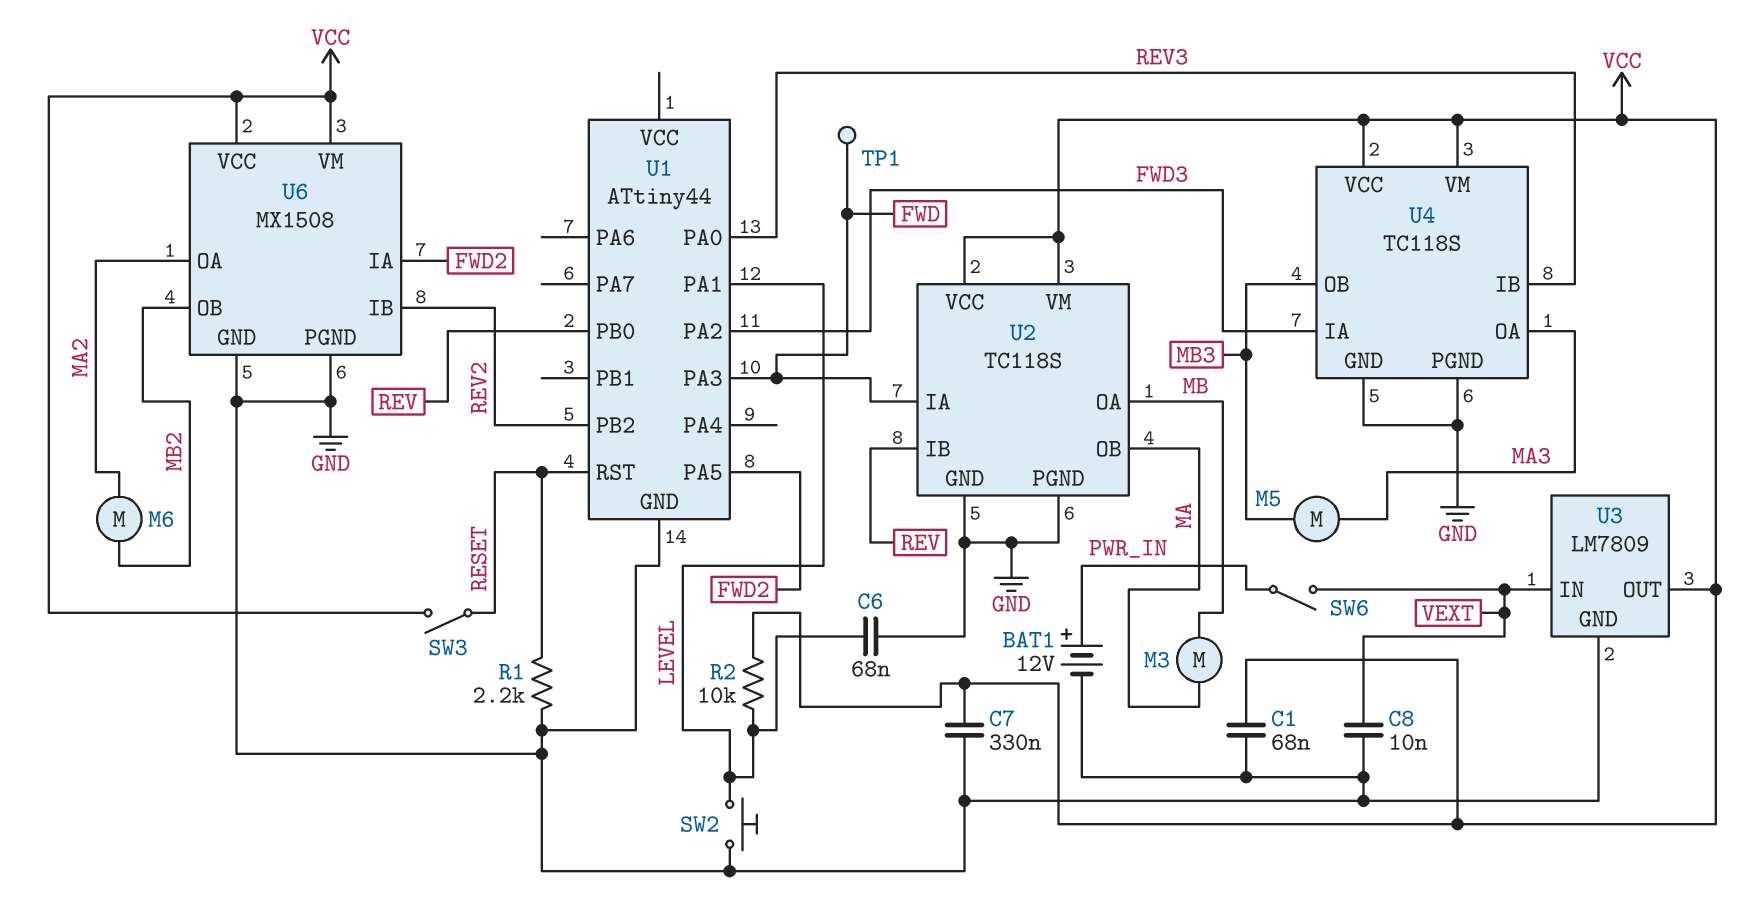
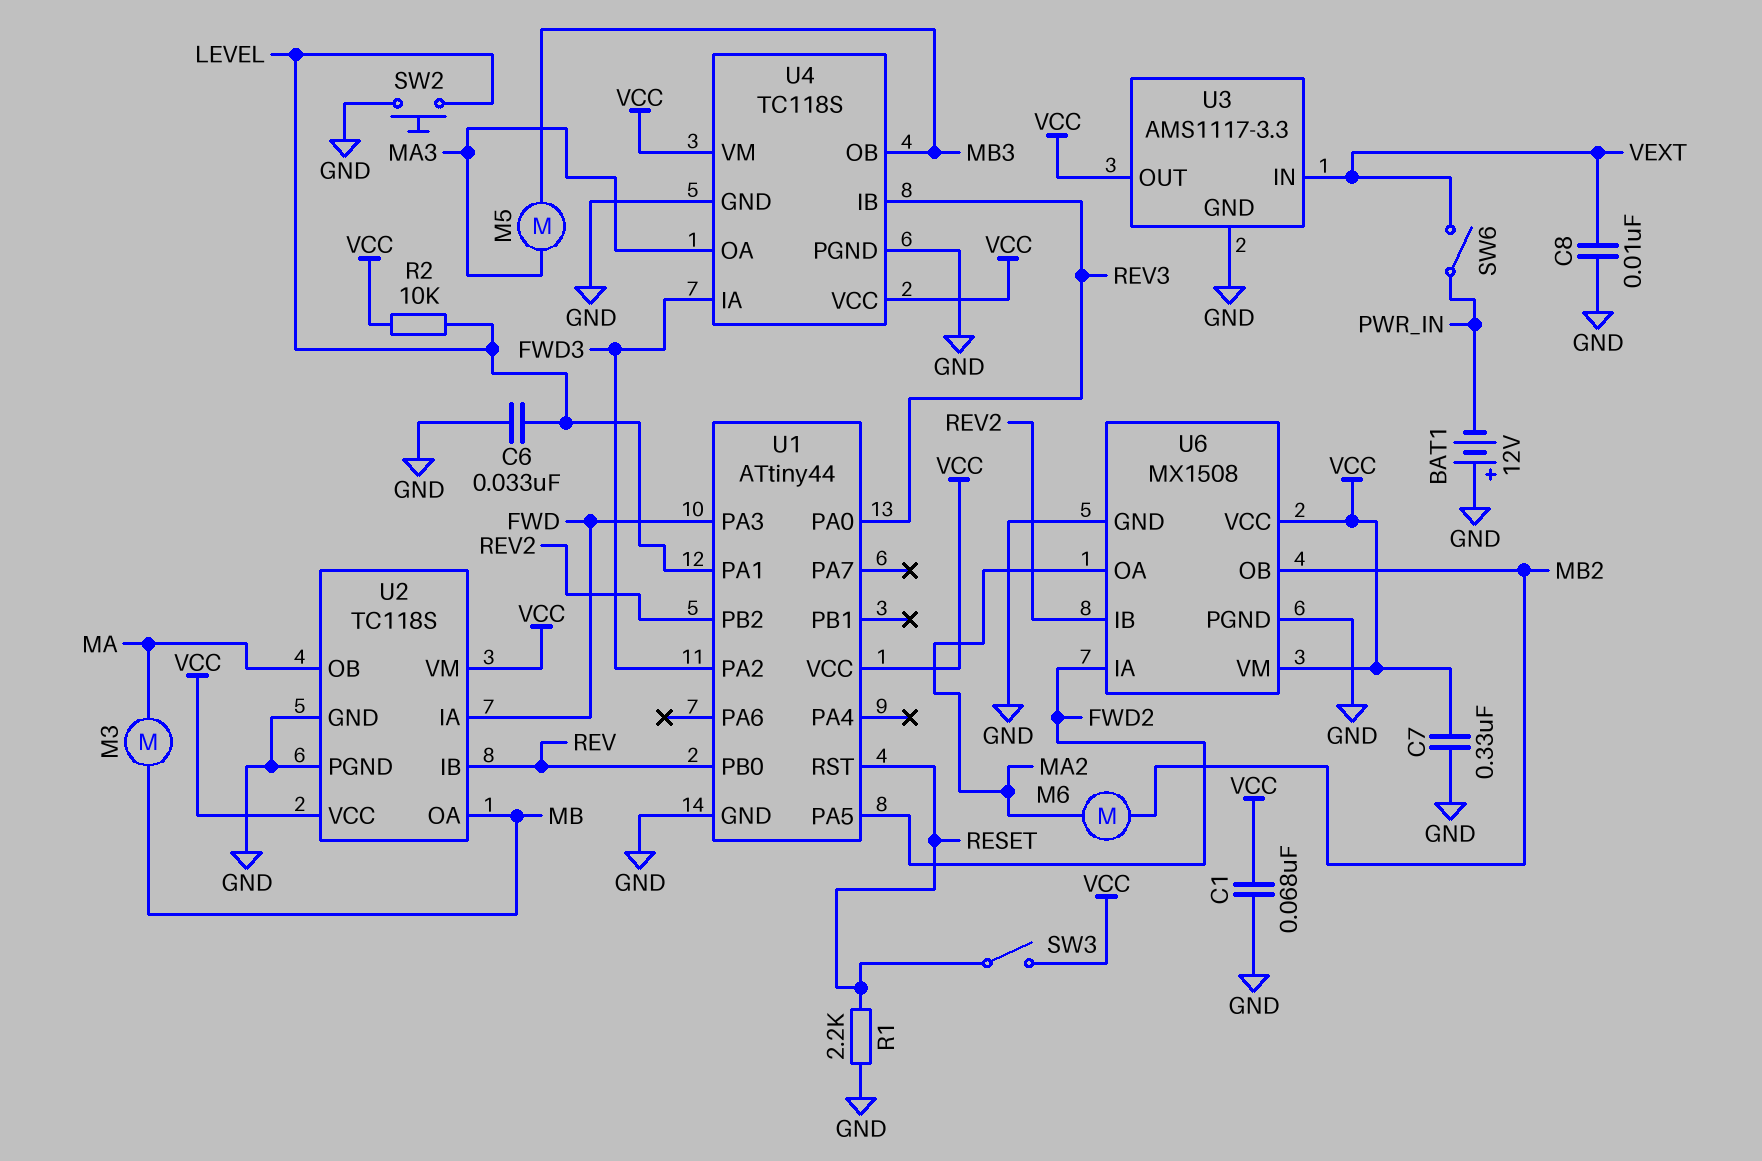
BAT1: 12V (plus PWR_IN, minus GND) -> 12V (plus GND, minus PWR_IN)
C6: 68nF (GND, LEVEL) -> 33nF (GND, LEVEL)
TP1: test point (FWD) -> none
U1 pin VCC: none -> VCC
U3: LM7809 -> AMS1117-3.3

